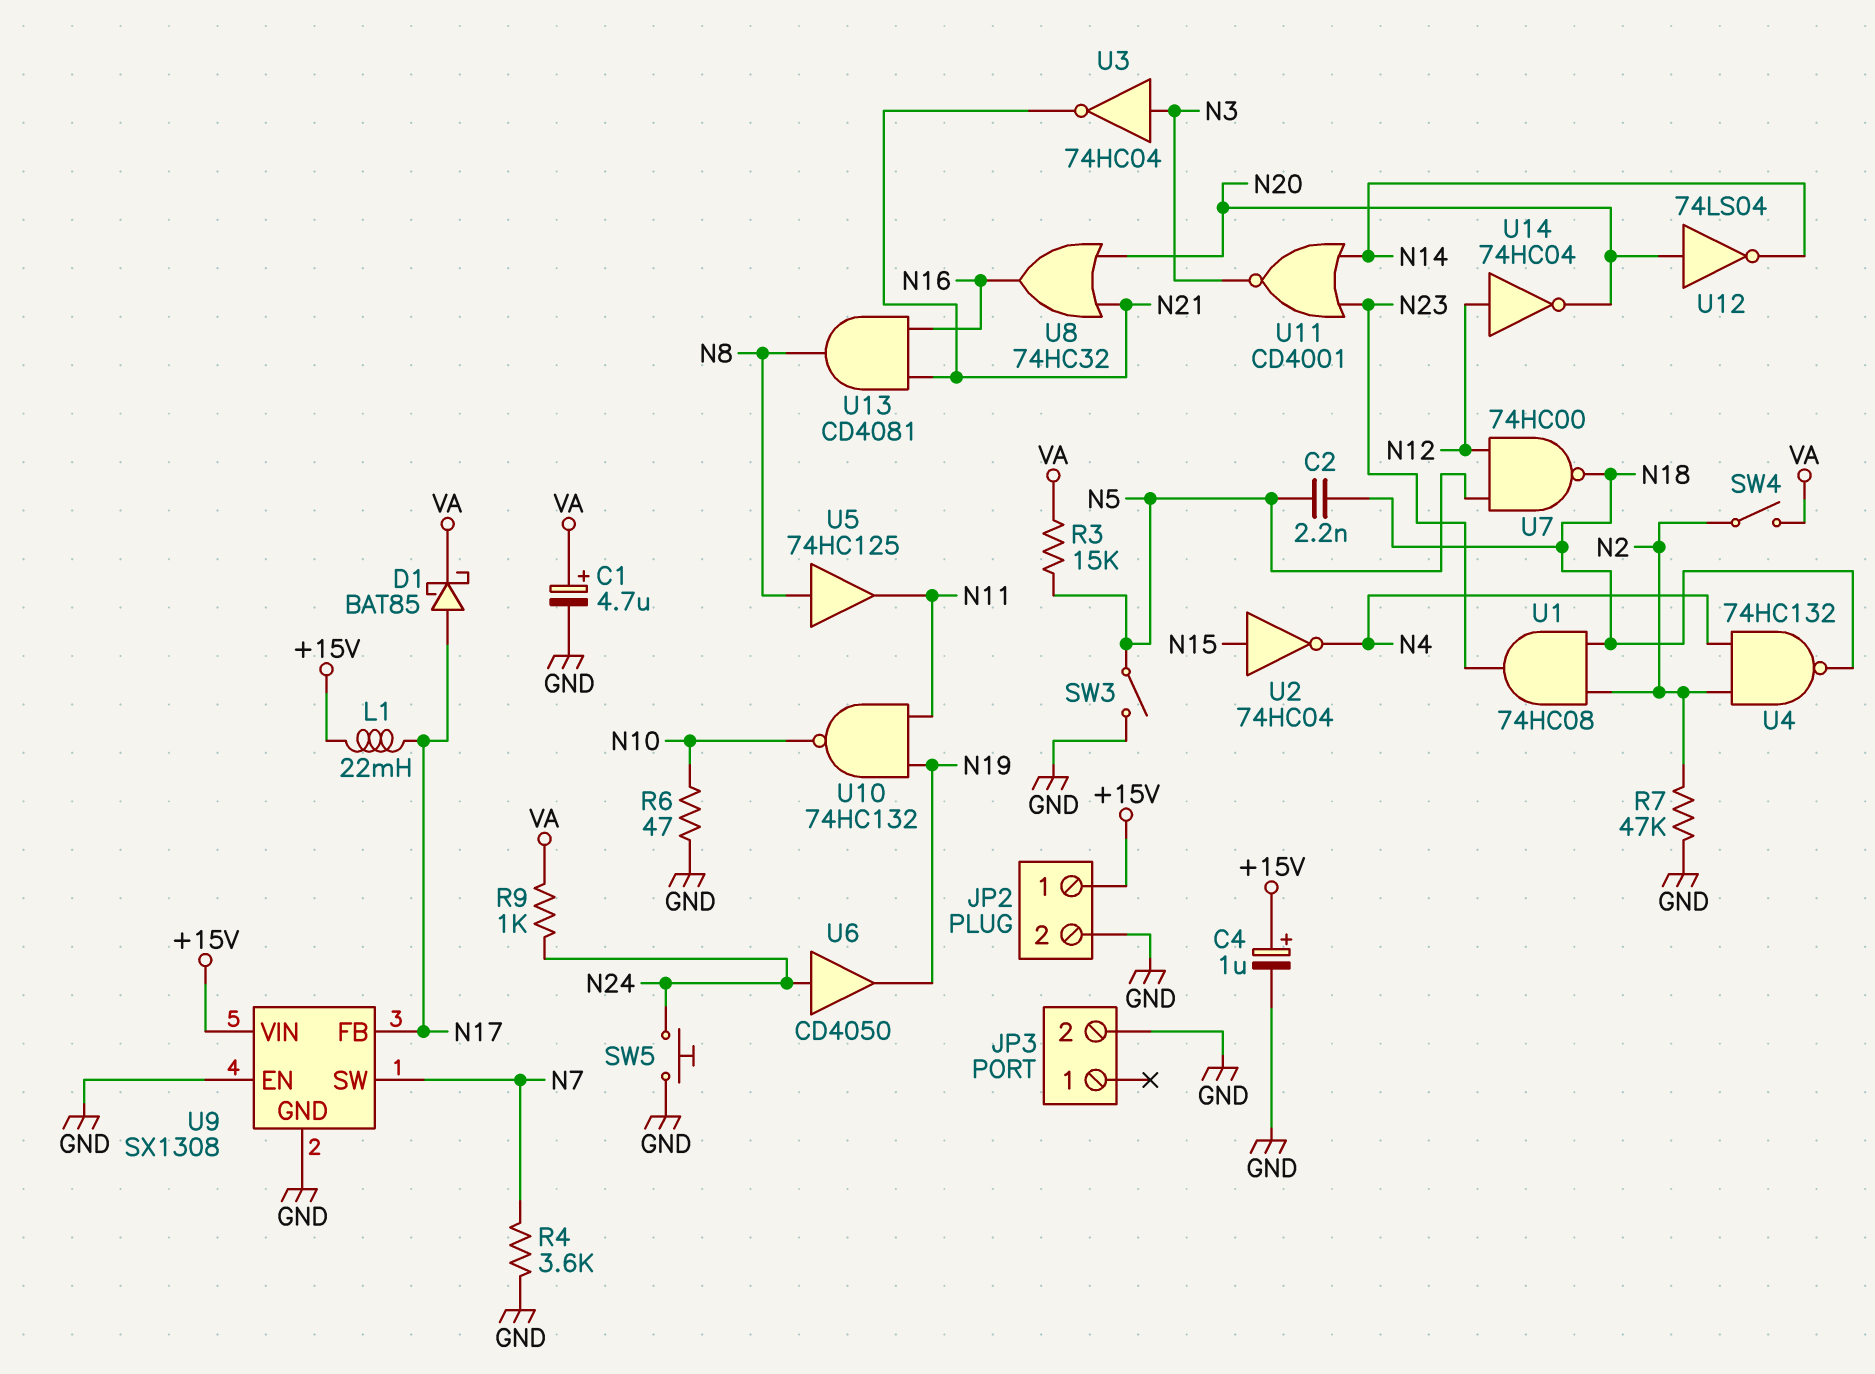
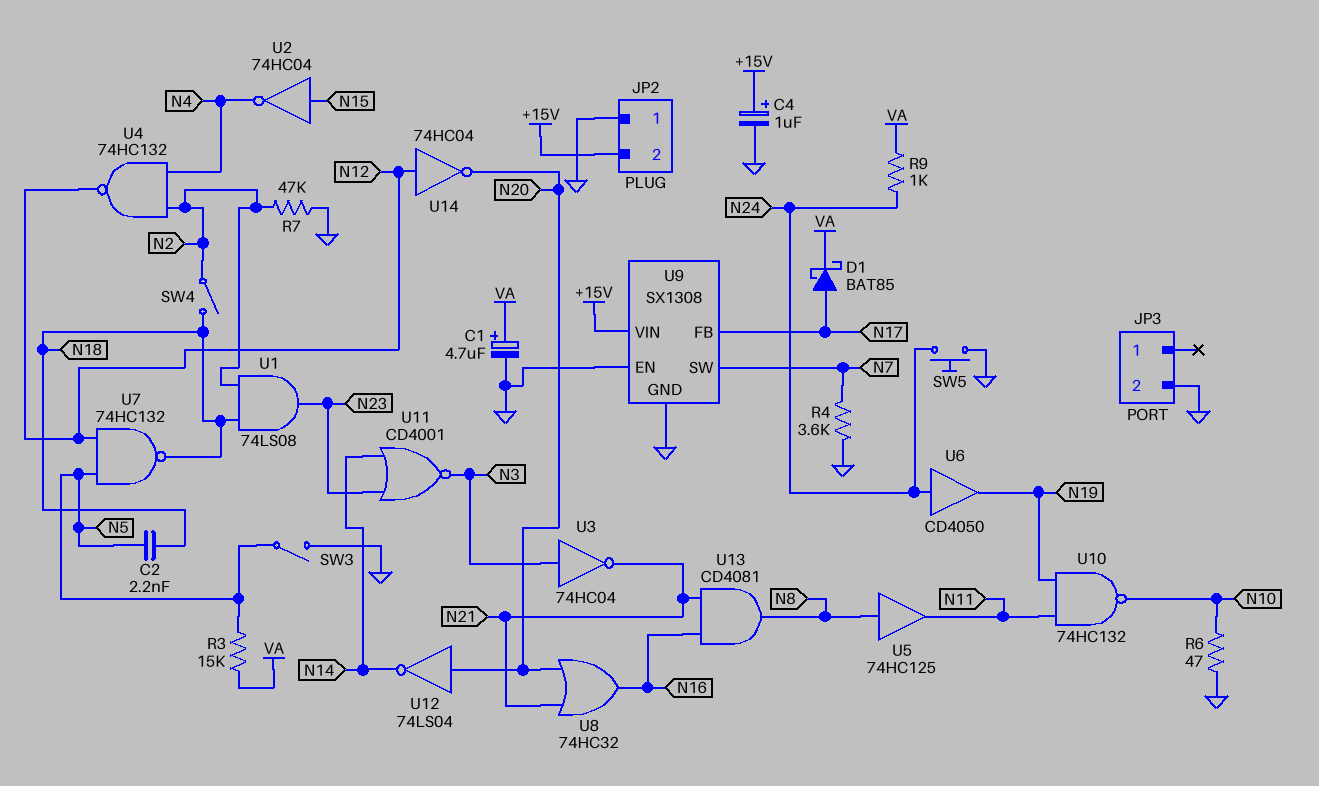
JP2 pin 1: +15V -> GND
JP2 pin 2: GND -> +15V
L1: 22mH (+15V, N17) -> none
SW4: switch (N2, VA) -> switch (N2, N18)
U1: AND 74HC08 (in N2, in N18, out N23) -> AND 74LS08 (in N2, in N18, out N23)
U4: NAND 74HC132 (in N2, in N4, out N18) -> NAND 74HC132 (in N2, in N4, out N12)
U7: NAND 74HC00 (in N5, in N12, out N18) -> NAND 74HC132 (in N5, in N12, out N18)

